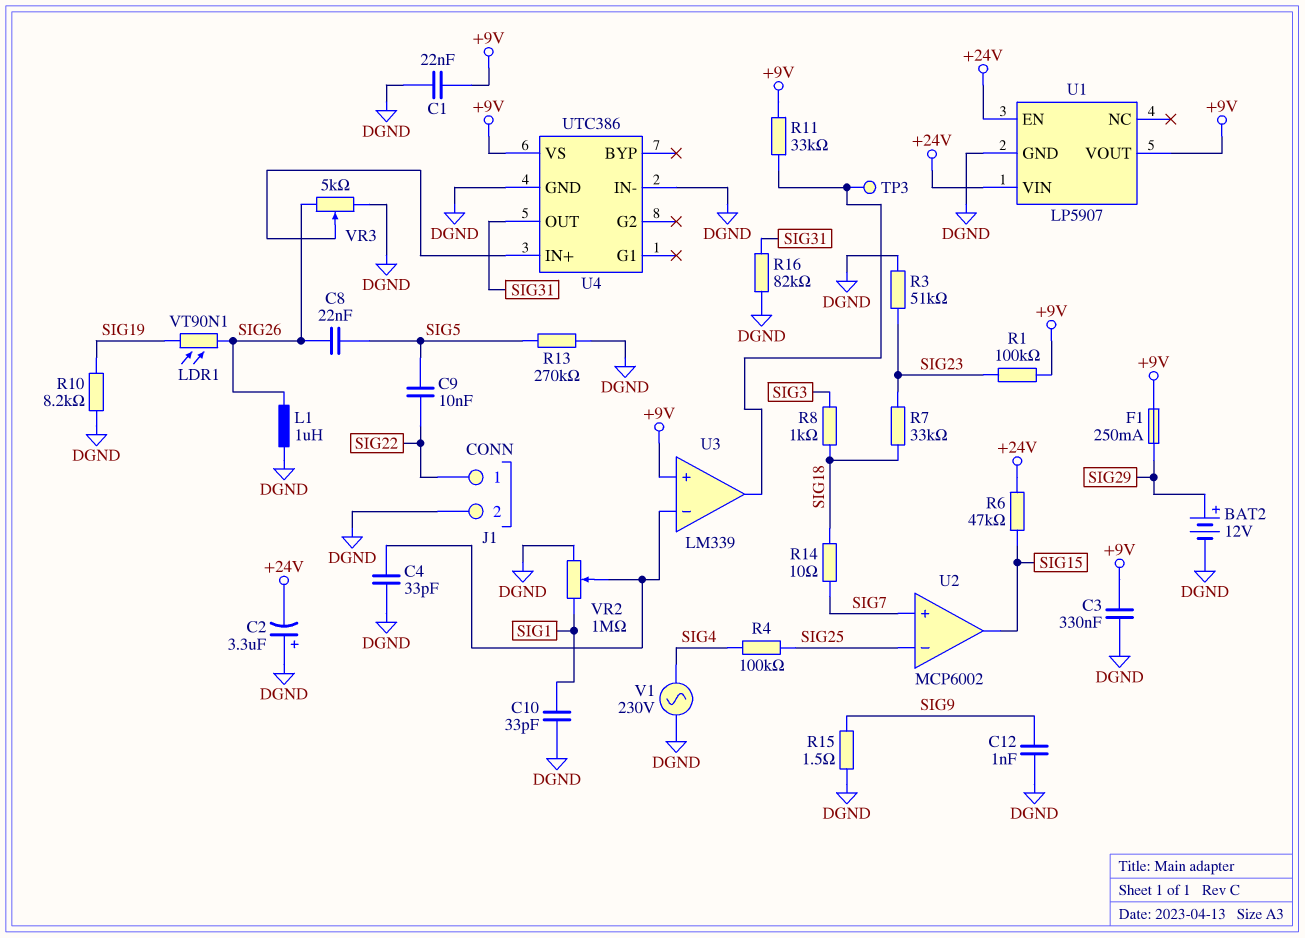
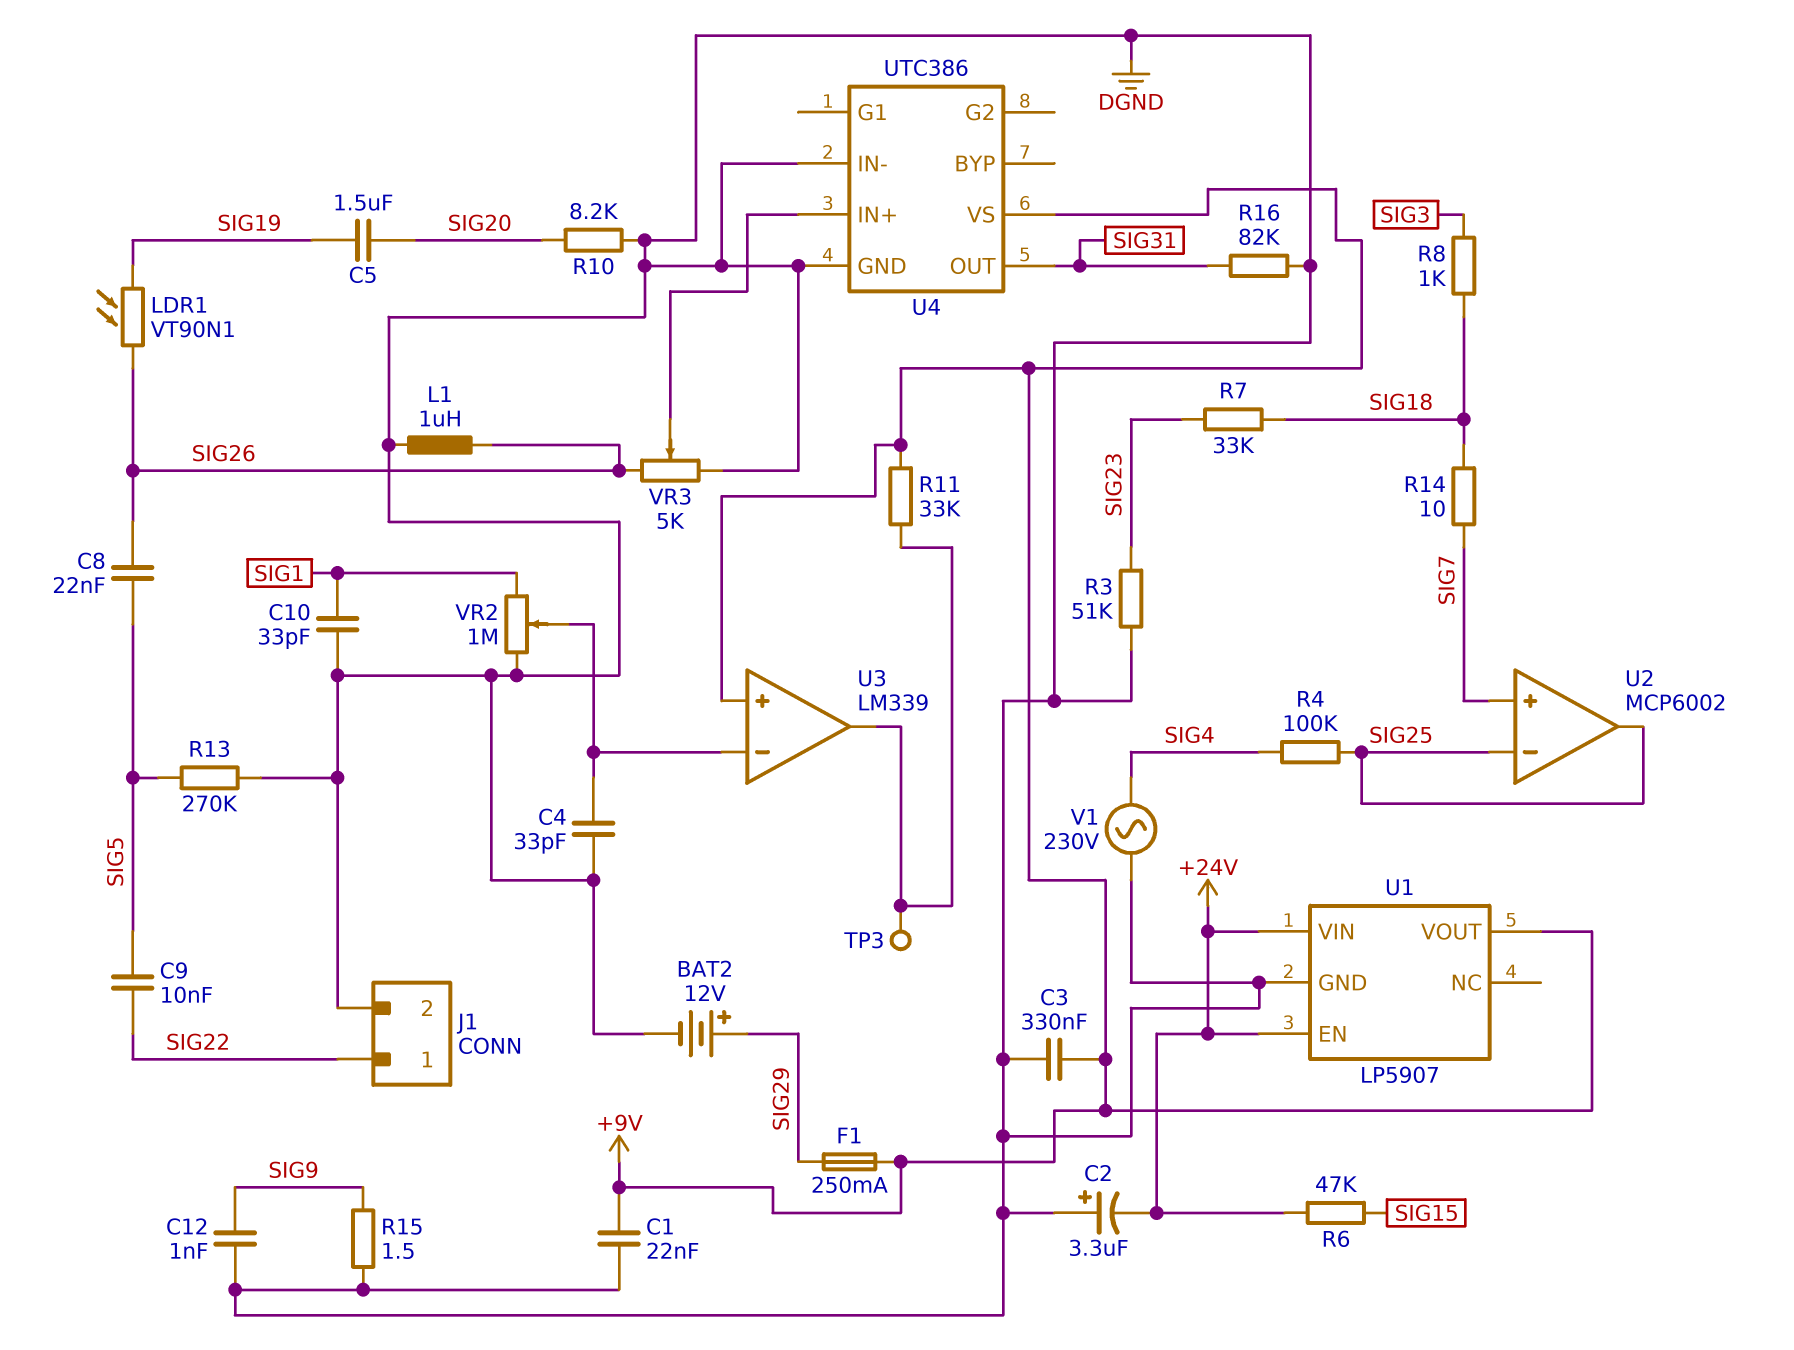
C5: none -> 1.5uF (SIG19, SIG20)
R1: 100k (+9V, SIG23) -> none
R10: 8.2k (DGND, SIG19) -> 8.2k (DGND, SIG20)
U2 pin out: SIG15 -> SIG25

